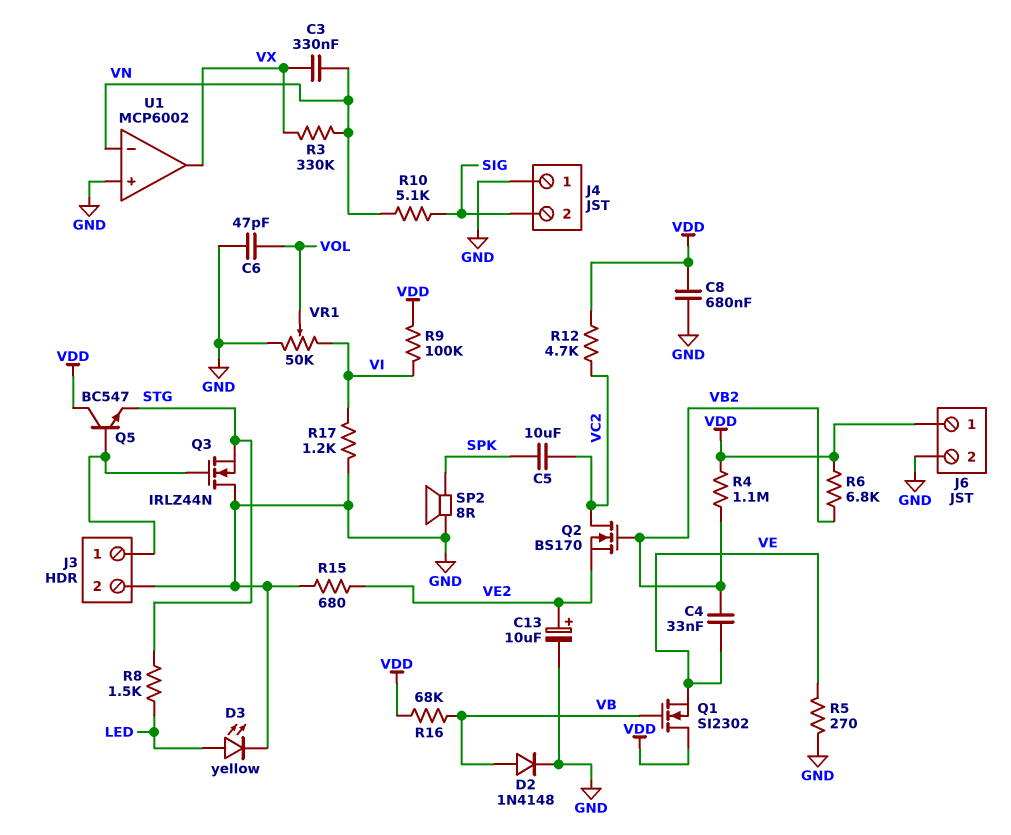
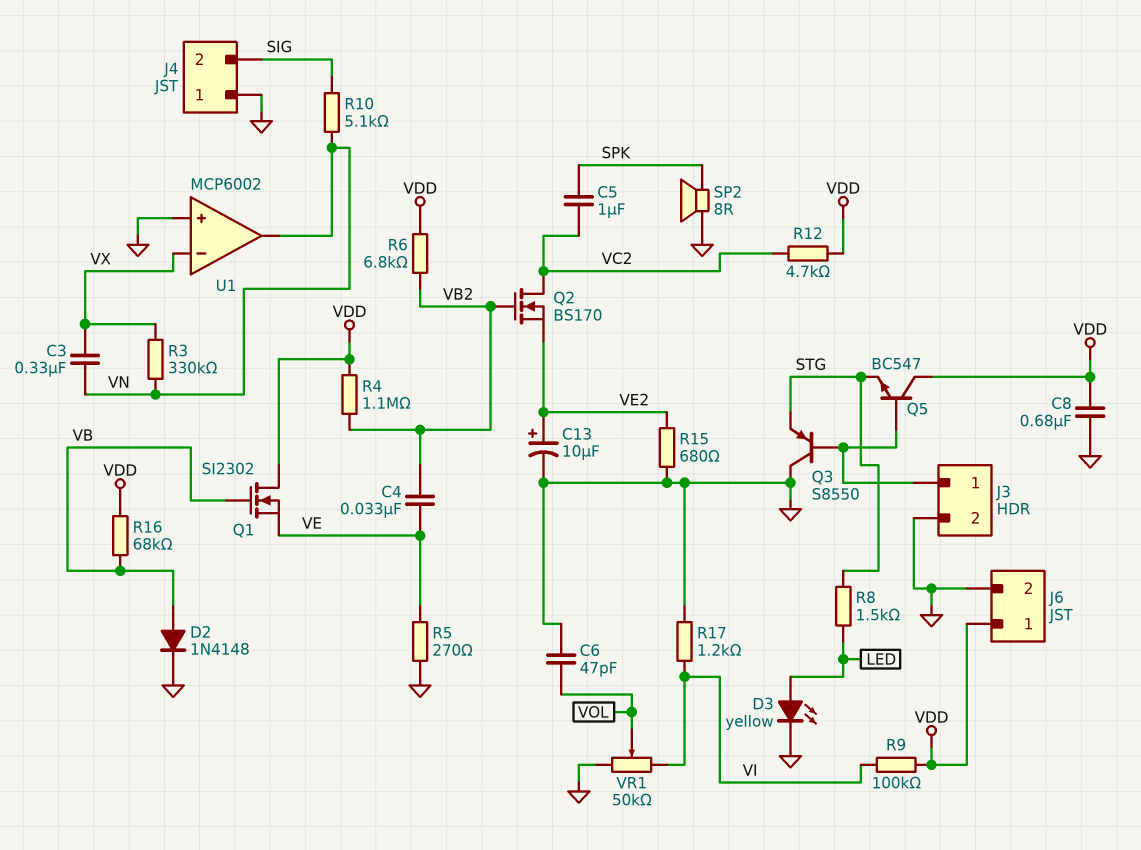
C5: 10uF (SPK, VC2) -> 1uF (SPK, VC2)
Q3: NMOS IRLZ44N (G J3/1, D GND, S STG) -> PNP S8550 (B J3/1, C GND, E STG)
U1 pin in-: VN -> VX
U1 pin out: VX -> VN

